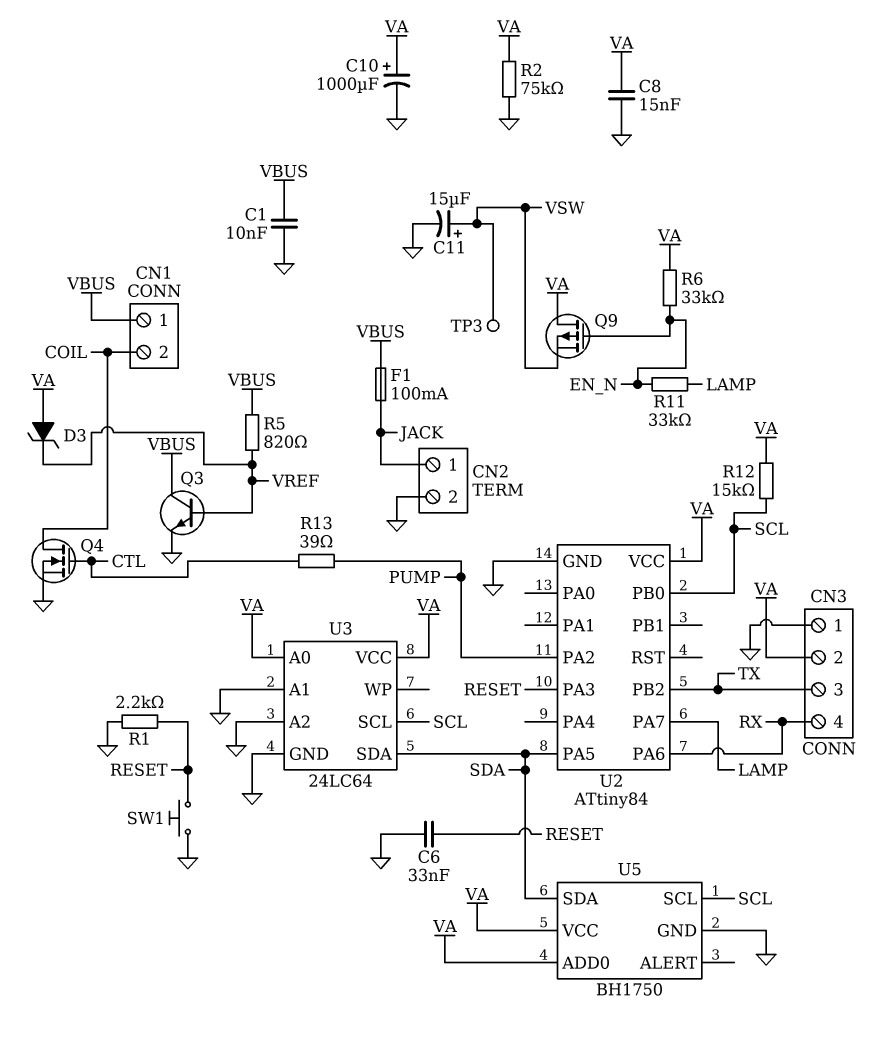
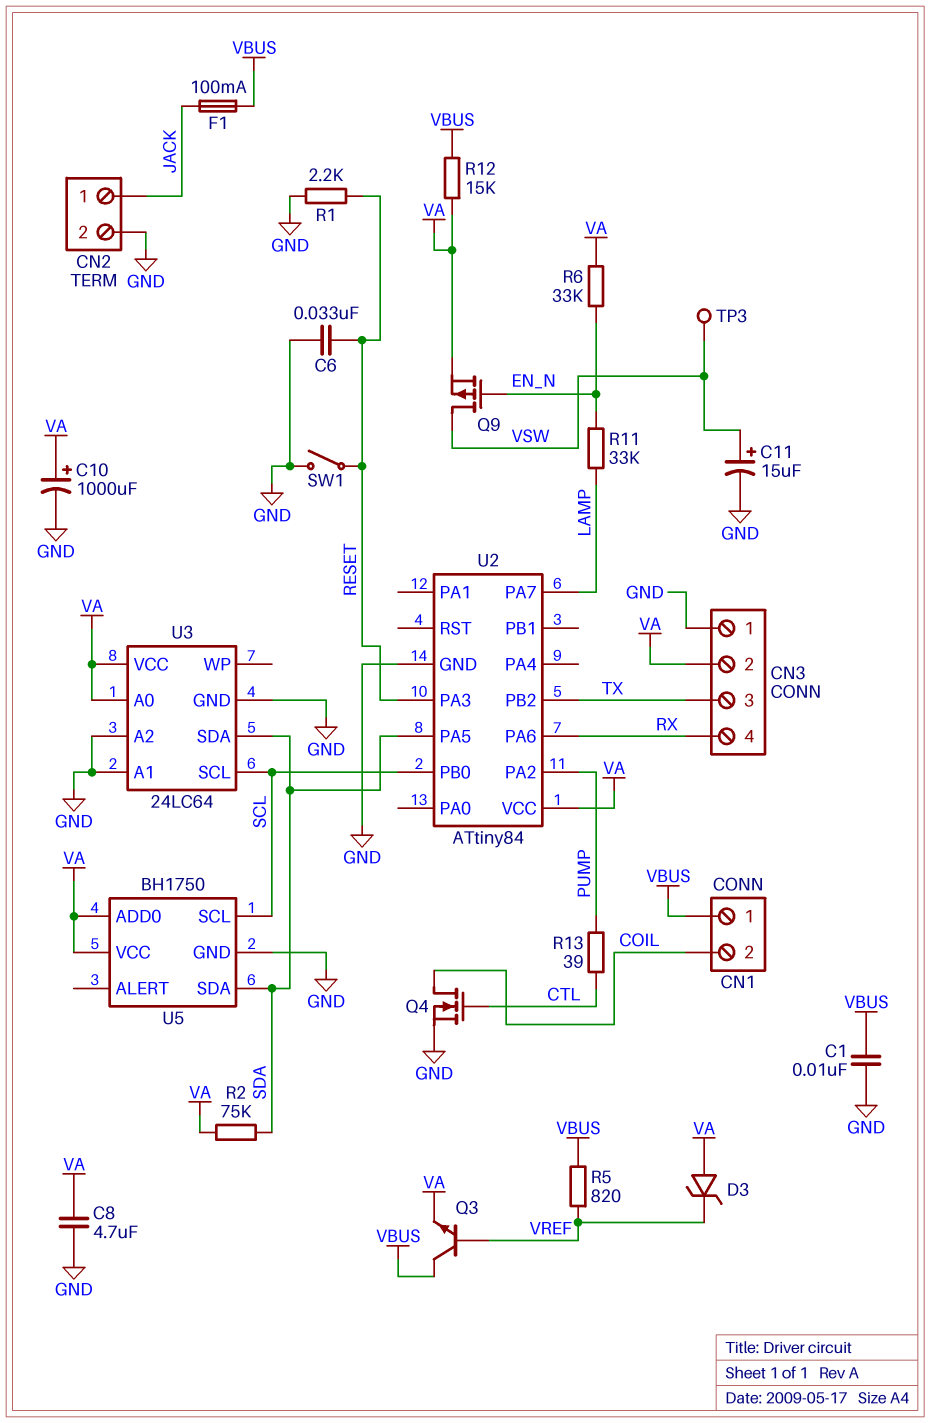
C8: 15nF (GND, VA) -> 4.7uF (GND, VA)
Q3: NPN (B VREF, C VBUS, E GND) -> NPN (B VREF, C VBUS, E VA)
Q9: PMOS (G EN_N, D VA, S VSW) -> PMOS (G EN_N, D VSW, S VA)
R2: 75k (GND, VA) -> 75k (SDA, VA)
R12: 15k (SCL, VA) -> 15k (VA, VBUS)
SW1: button (GND, RESET) -> switch (GND, RESET)

